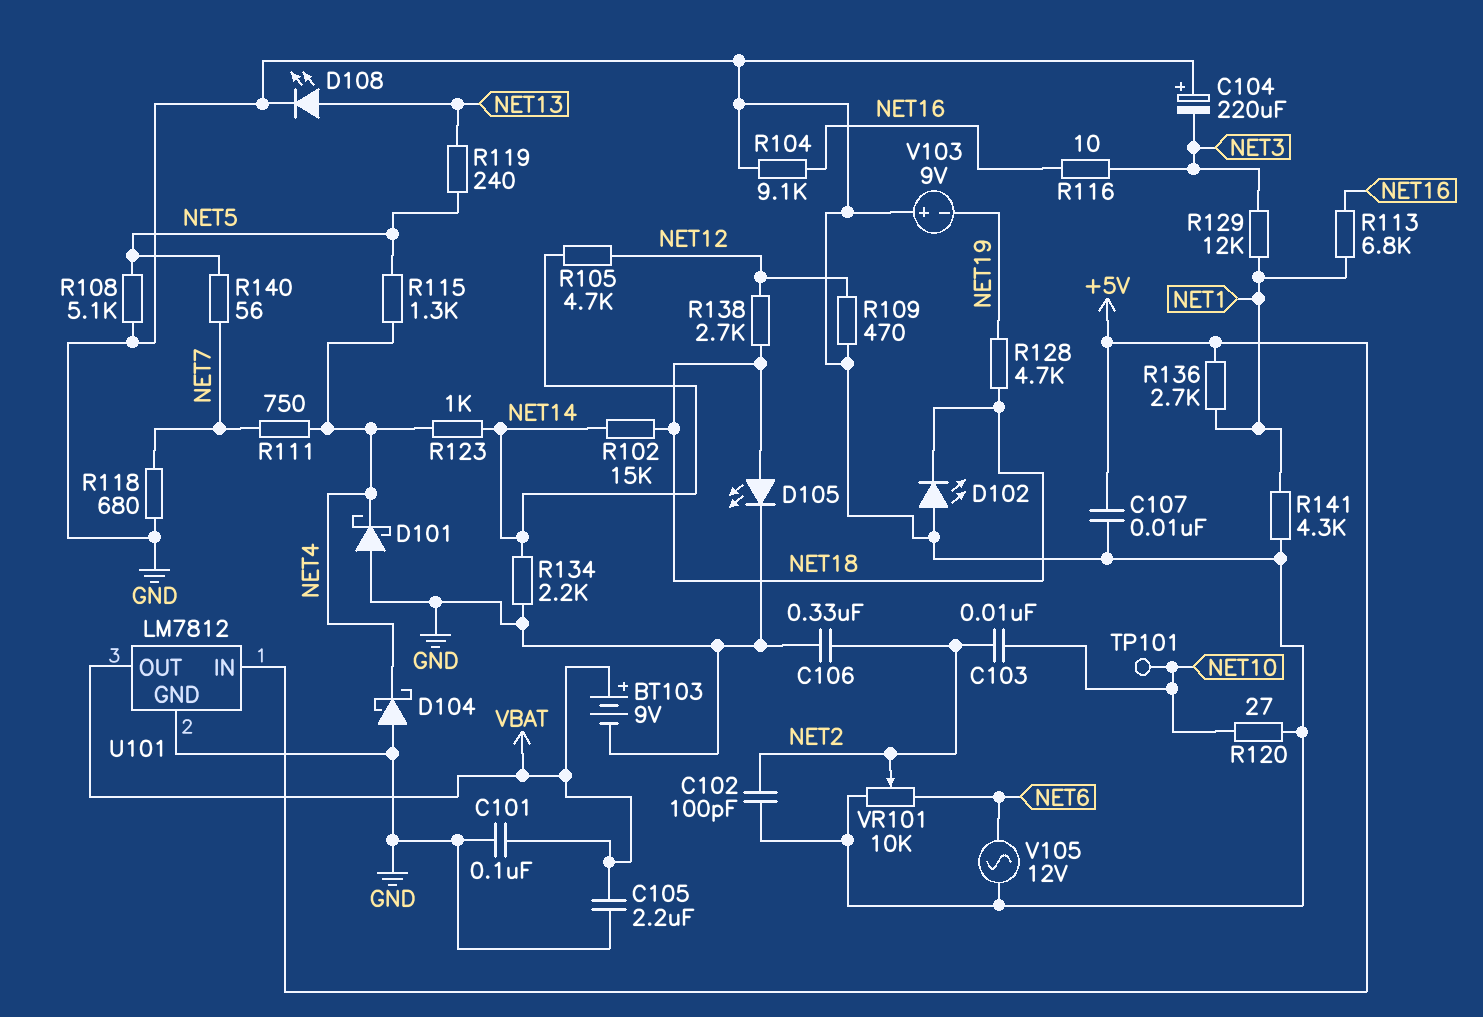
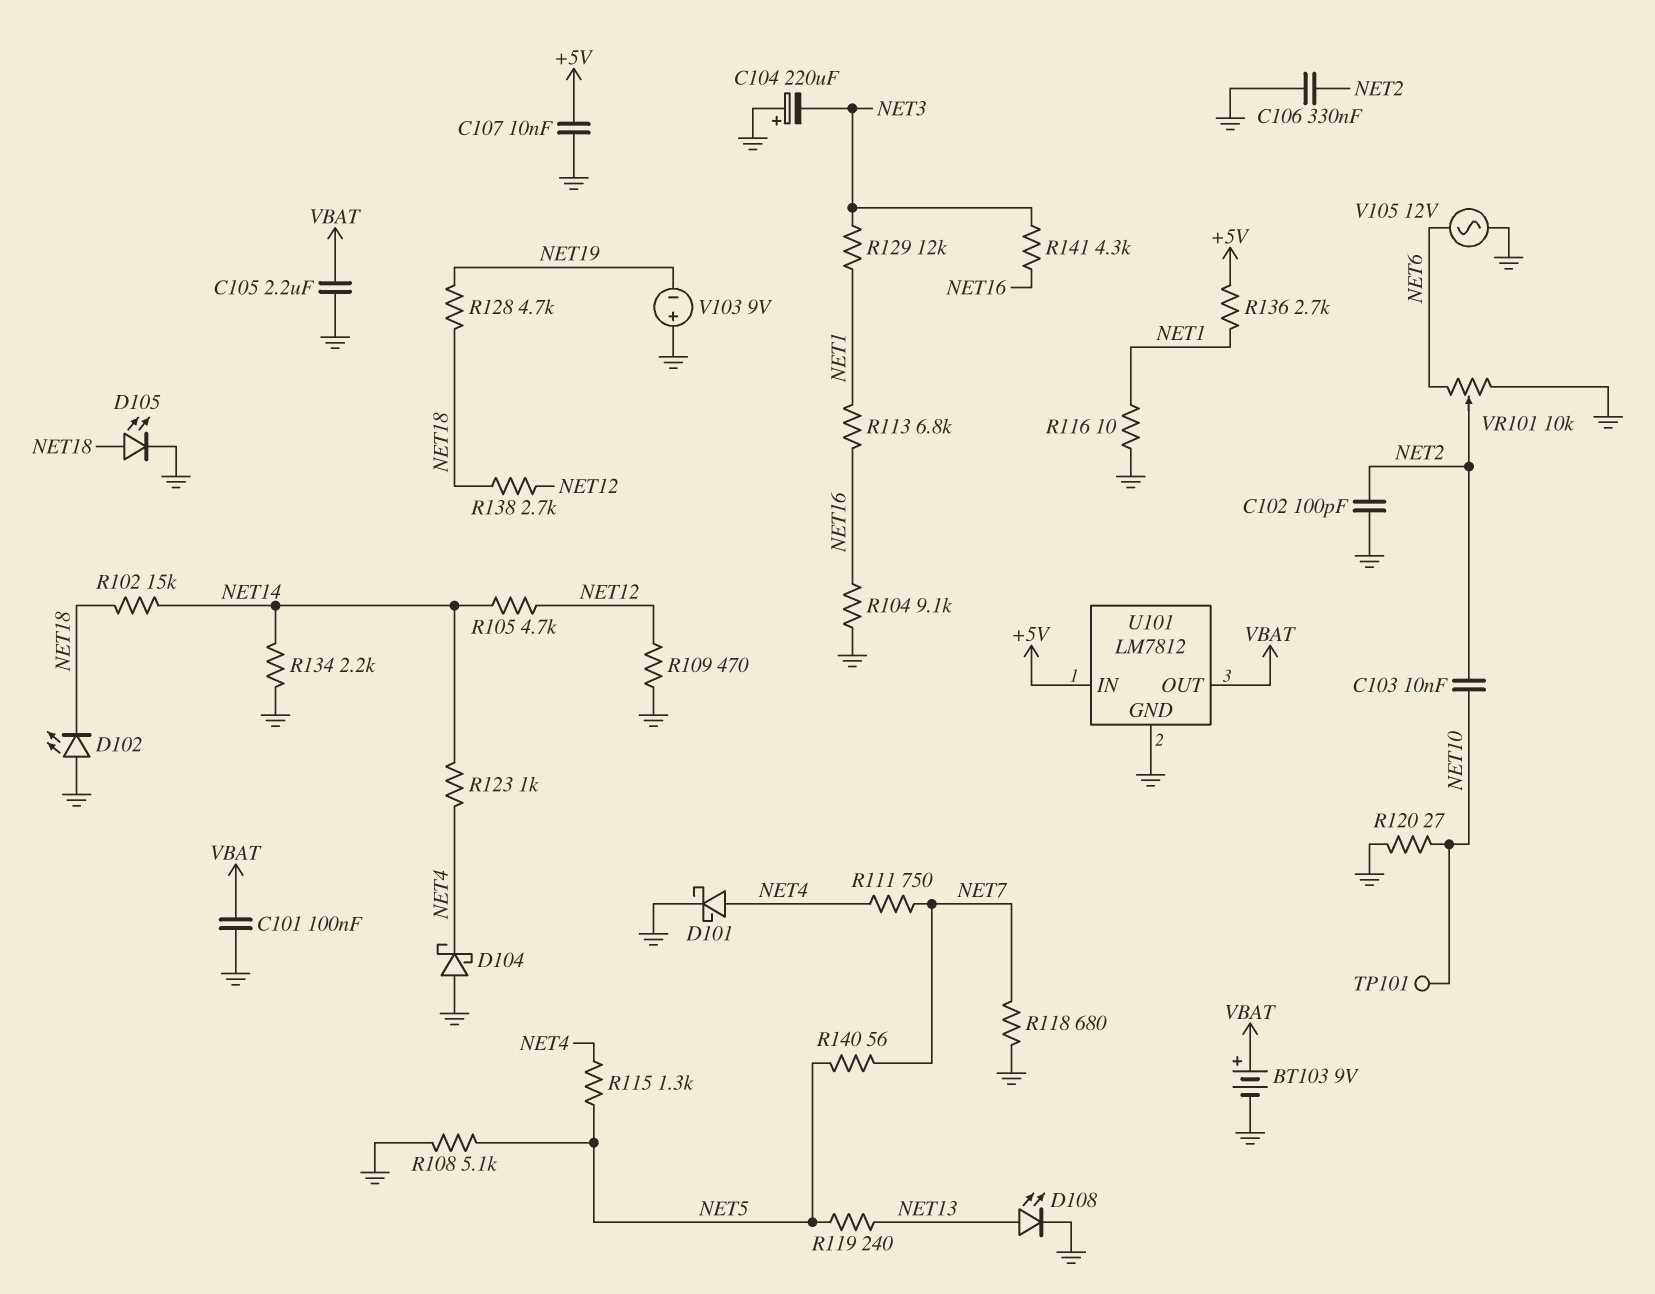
D101: schottky (A GND, K NET4) -> schottky (A NET4, K GND)
R116: 10 (NET3, NET16) -> 10 (GND, NET1)
R141: 4.3k (GND, NET1) -> 4.3k (NET3, NET16)

